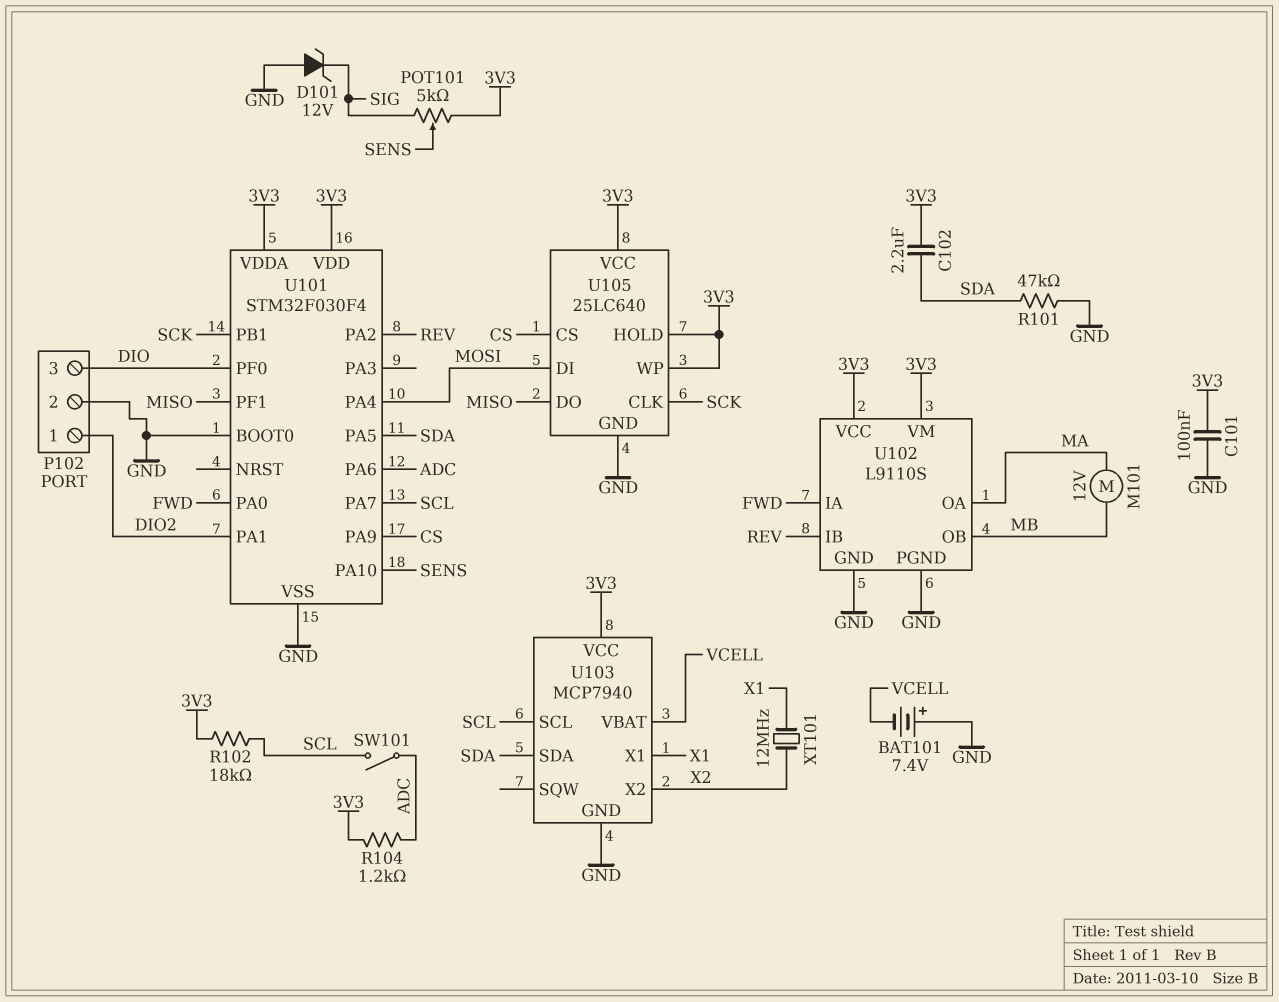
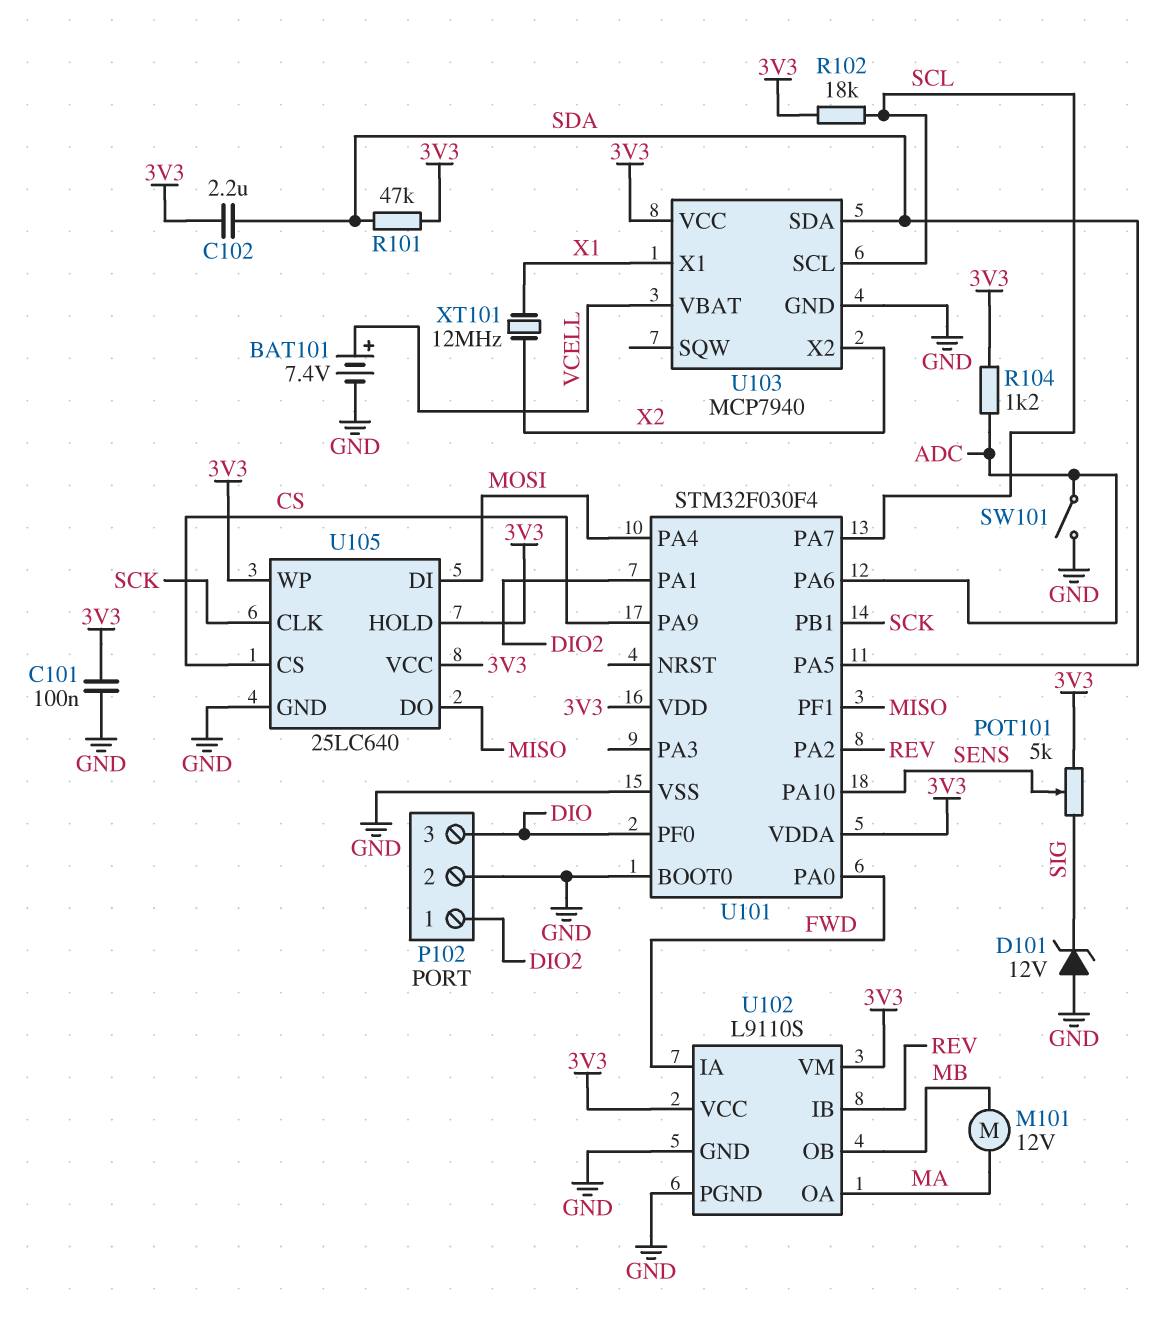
BAT101: 7.4V (plus GND, minus VCELL) -> 7.4V (plus VCELL, minus GND)
R101: 47k (GND, SDA) -> 47k (3V3, SDA)
SW101: switch (ADC, SCL) -> switch (ADC, GND)

